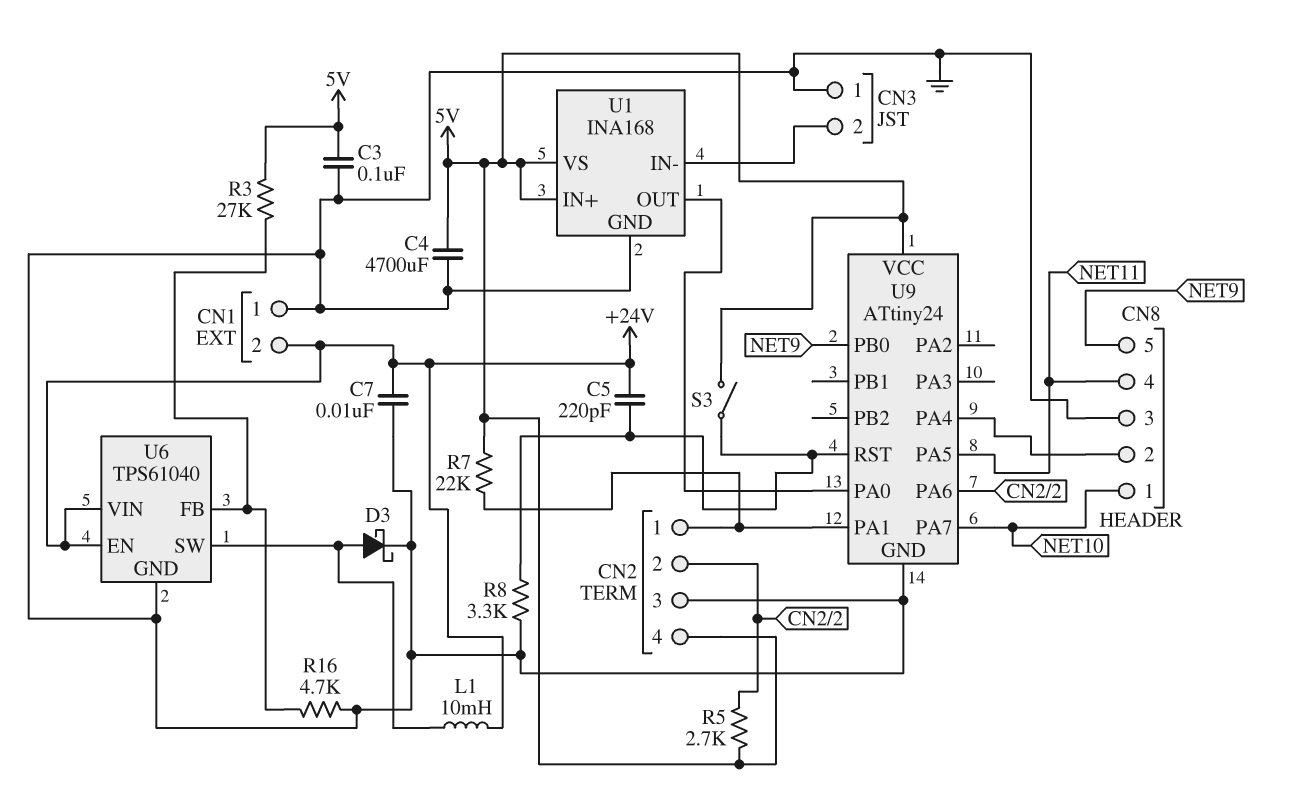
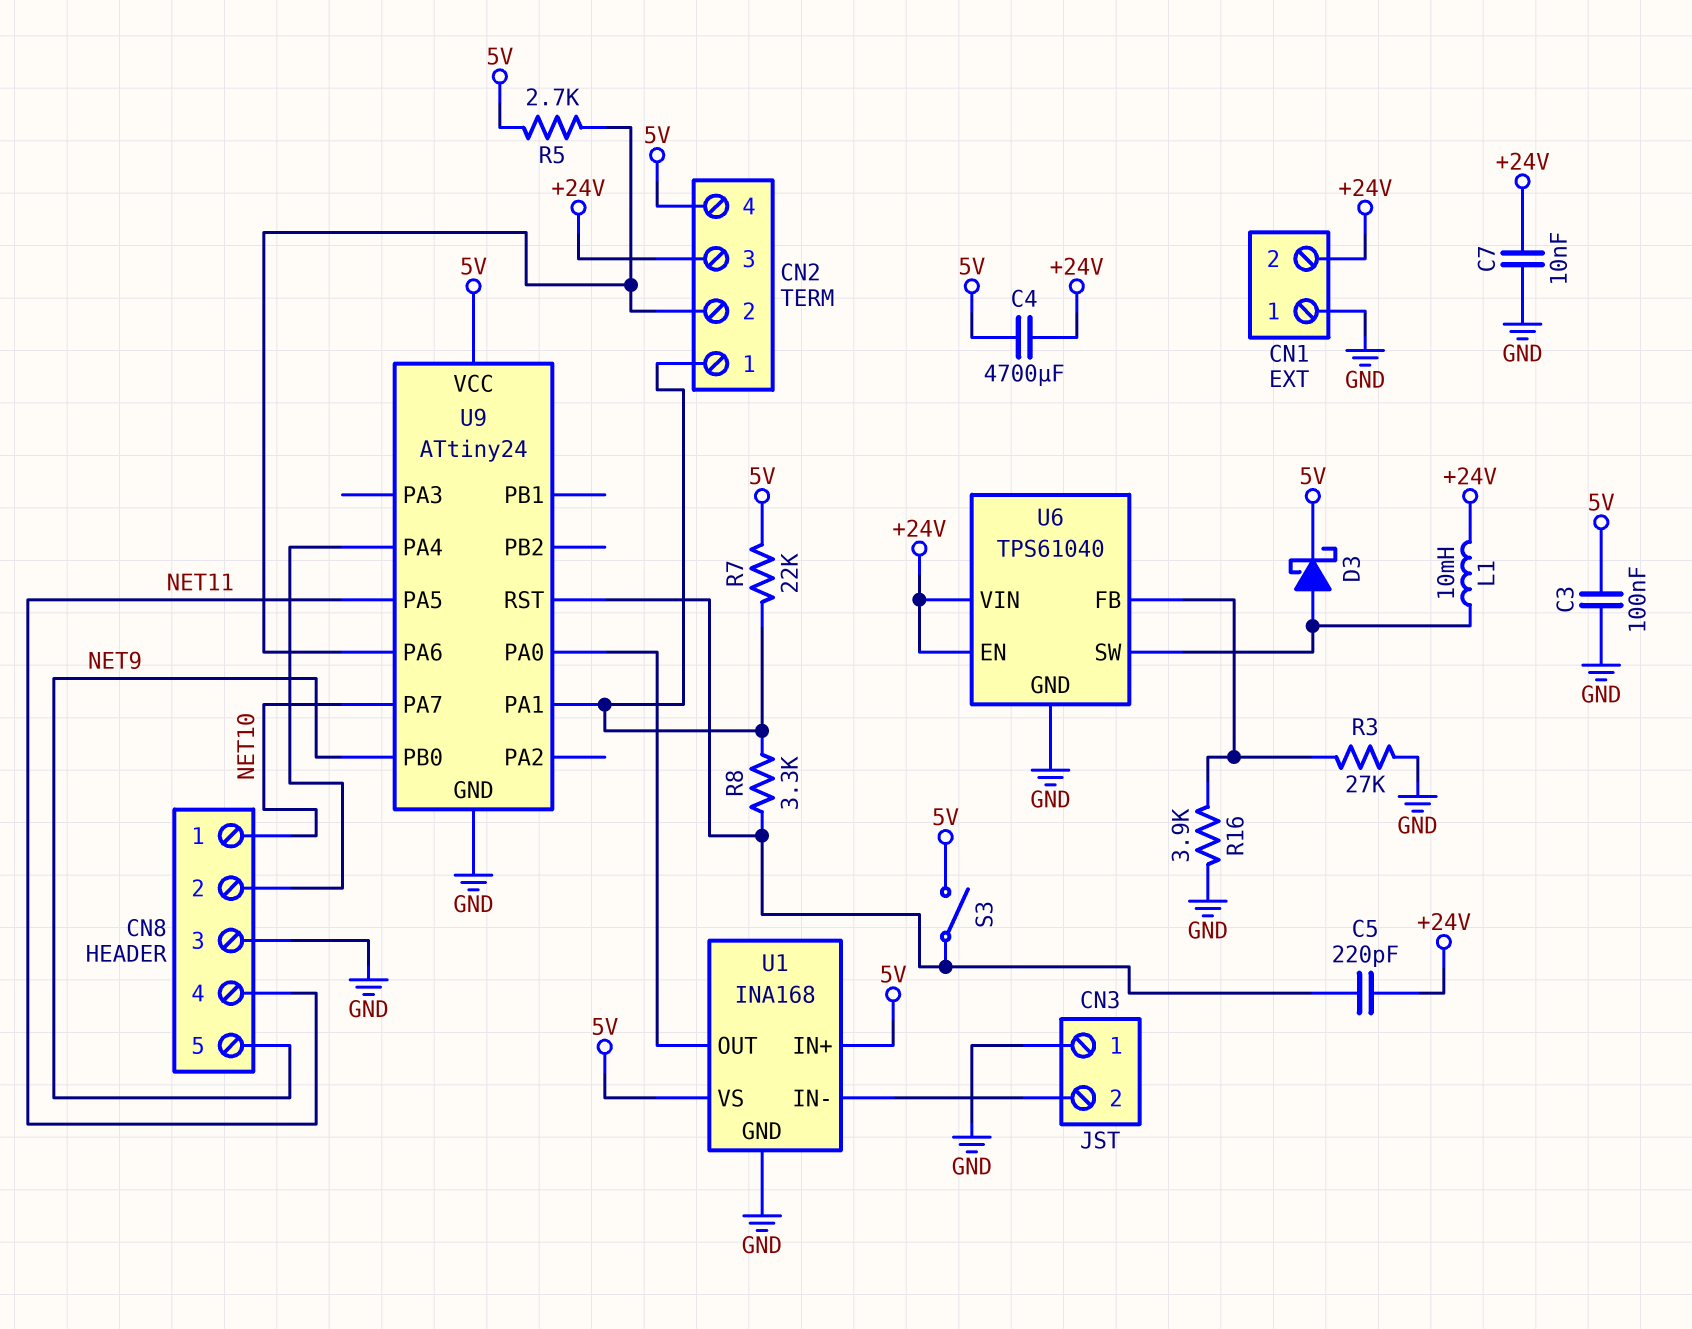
C4: 4700uF (5V, GND) -> 4700uF (+24V, 5V)
CN2 pin 3: GND -> +24V
D3: schottky (A U6/SW, K GND) -> schottky (A U6/SW, K 5V)
R3: 27k (5V, U6/FB) -> 27k (GND, U6/FB)
R8: 3.3k (GND, U9/RST) -> 3.3k (CN2/1, U9/RST)
R16: 4.7k (GND, U6/FB) -> 3.9k (GND, U6/FB)

